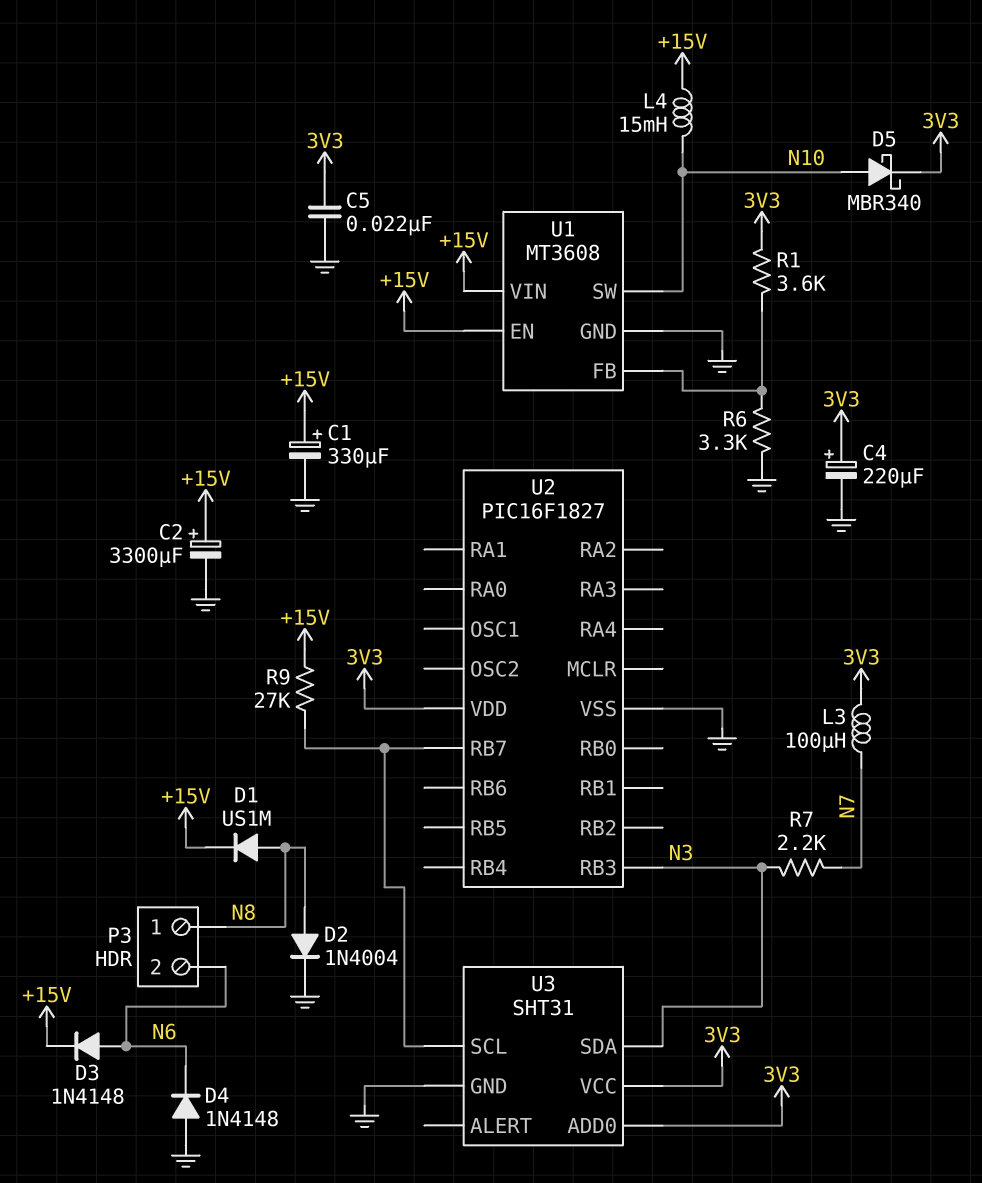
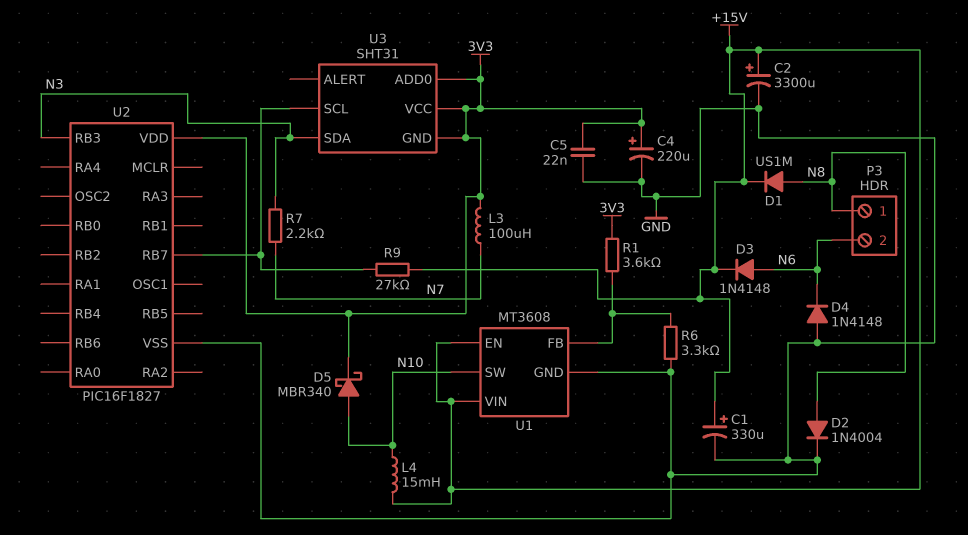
U3 pin GND: GND -> 3V3

